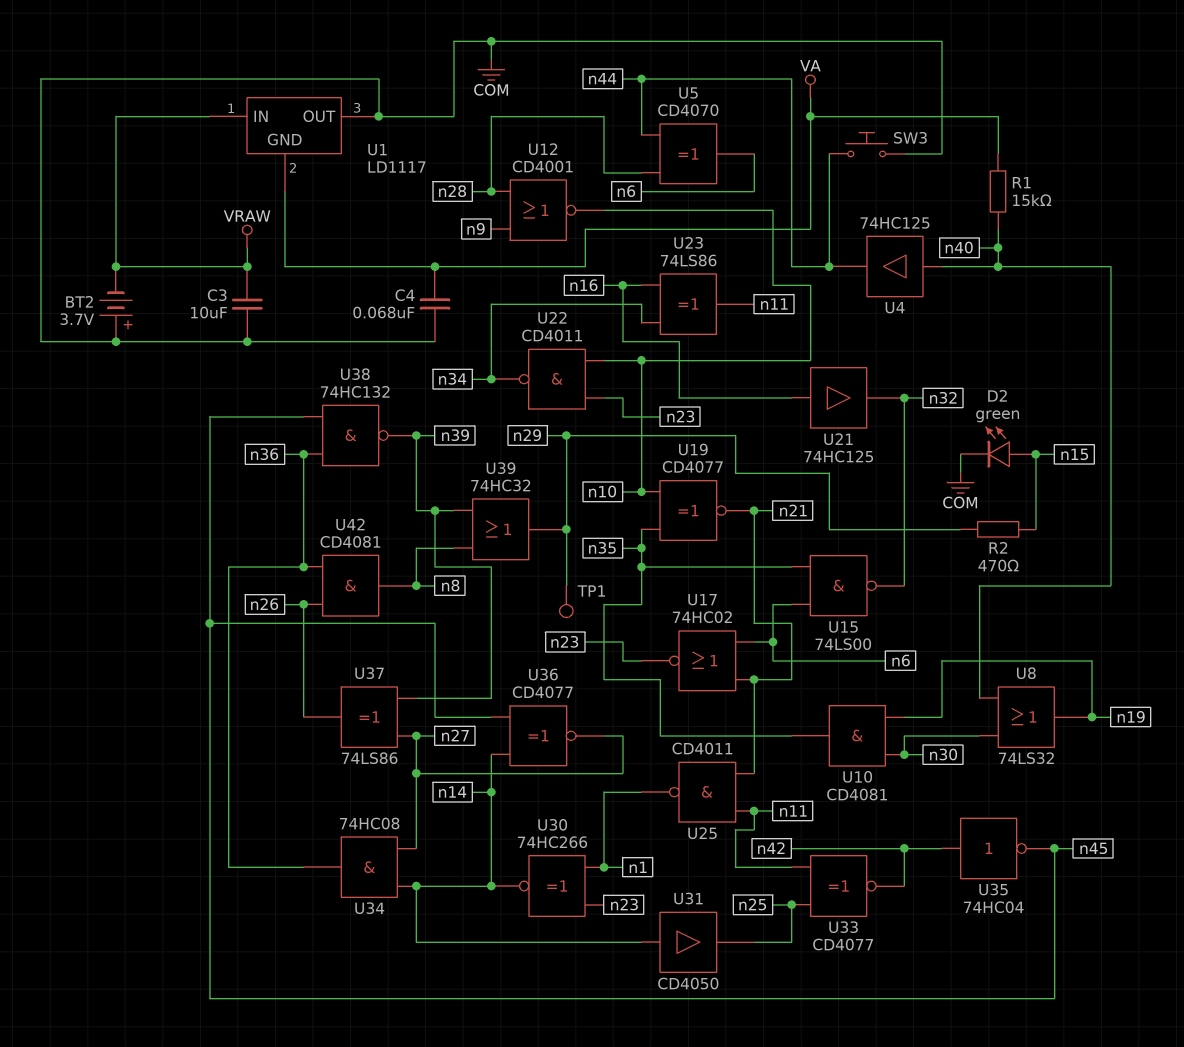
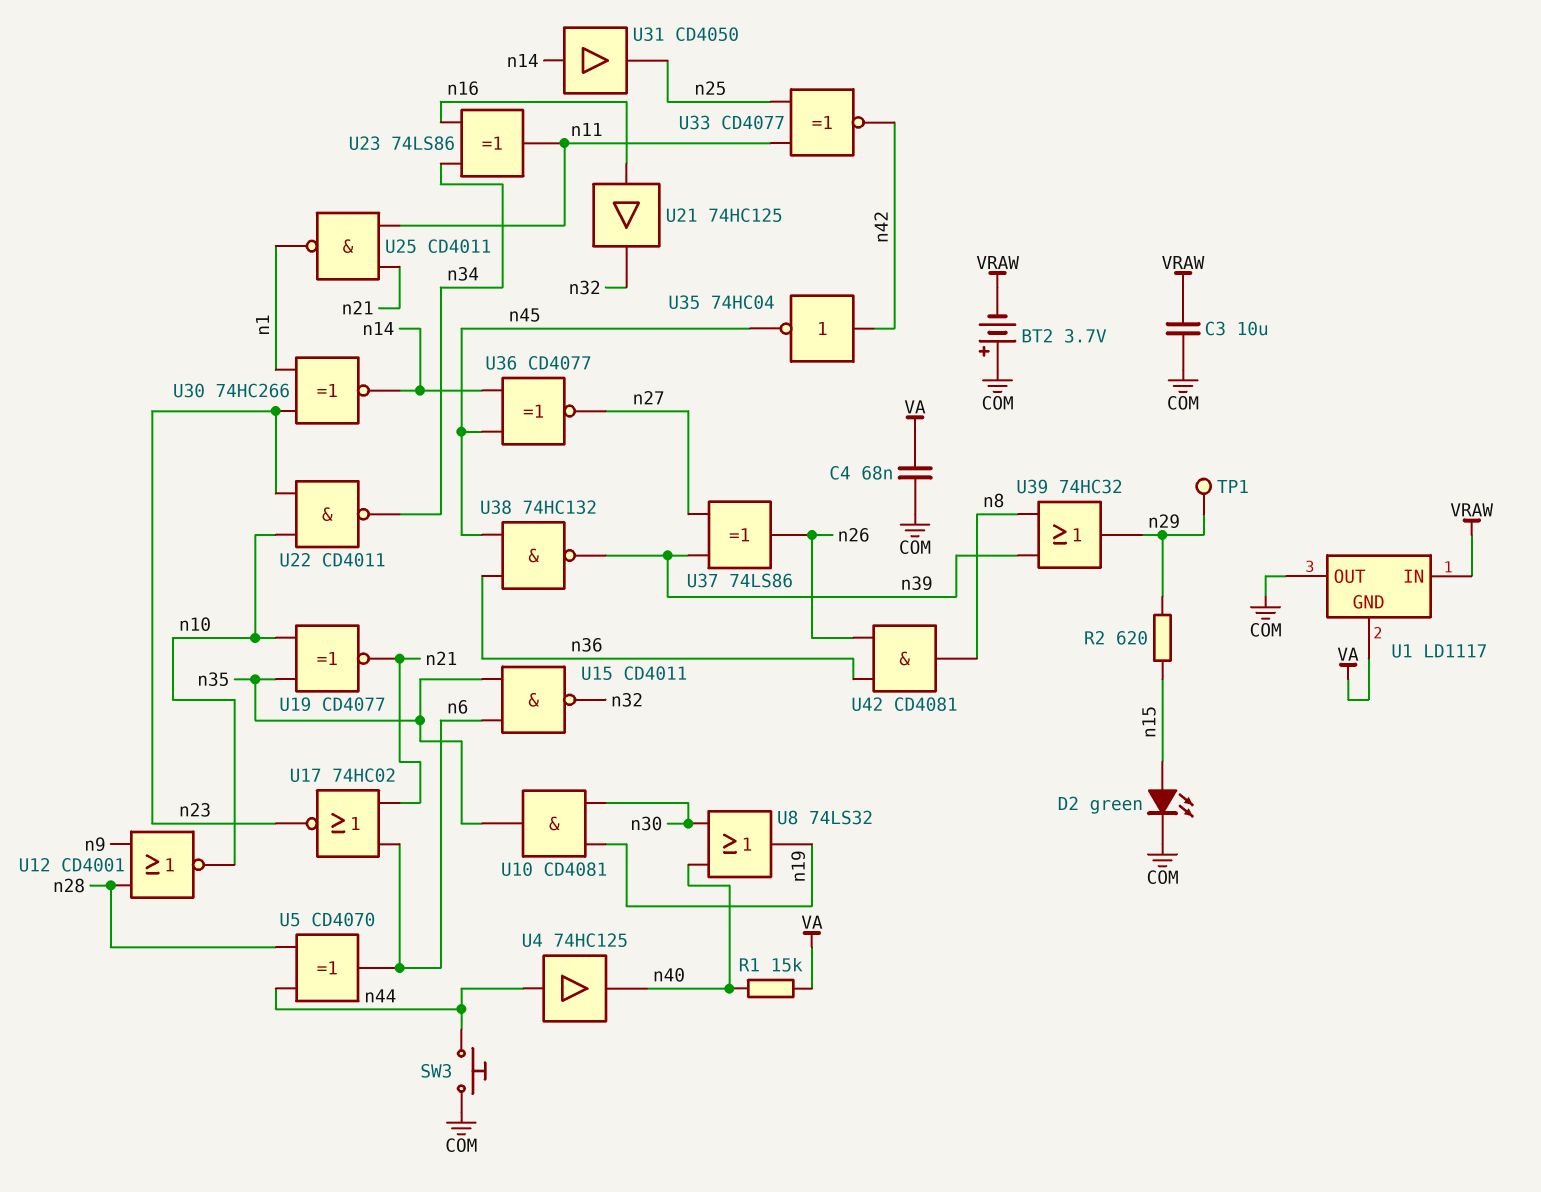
R2: 470 (n15, n29) -> 620 (n15, n29)
U4: buffer 74HC125 (in n40, out n44) -> buffer 74HC125 (in n44, out n40)
U15: NAND 74LS00 (in n6, in n35, out n32) -> NAND CD4011 (in n6, in n35, out n32)
U34: AND 74HC08 (in n14, in n27, out n36) -> none

